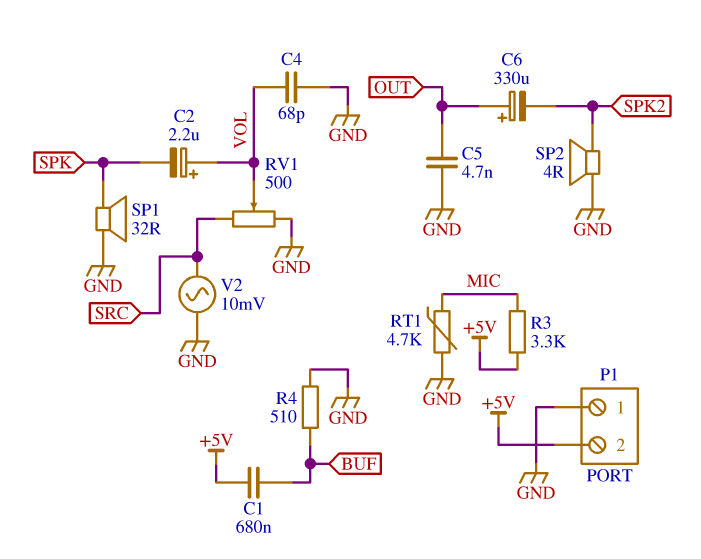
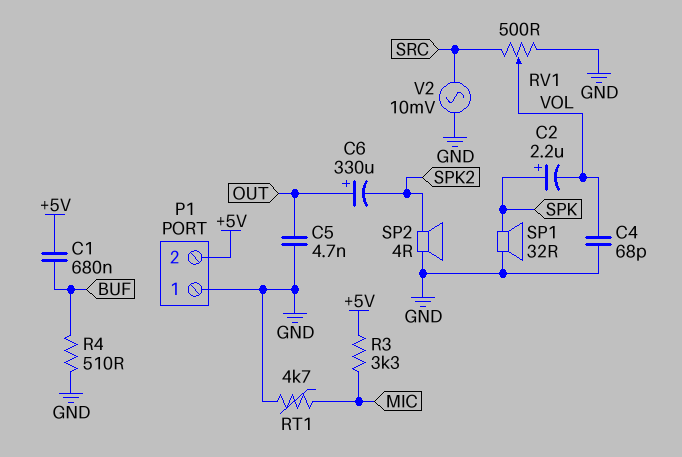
C2: 2.2uF (plus VOL, minus SPK) -> 2.2uF (plus SPK, minus VOL)

